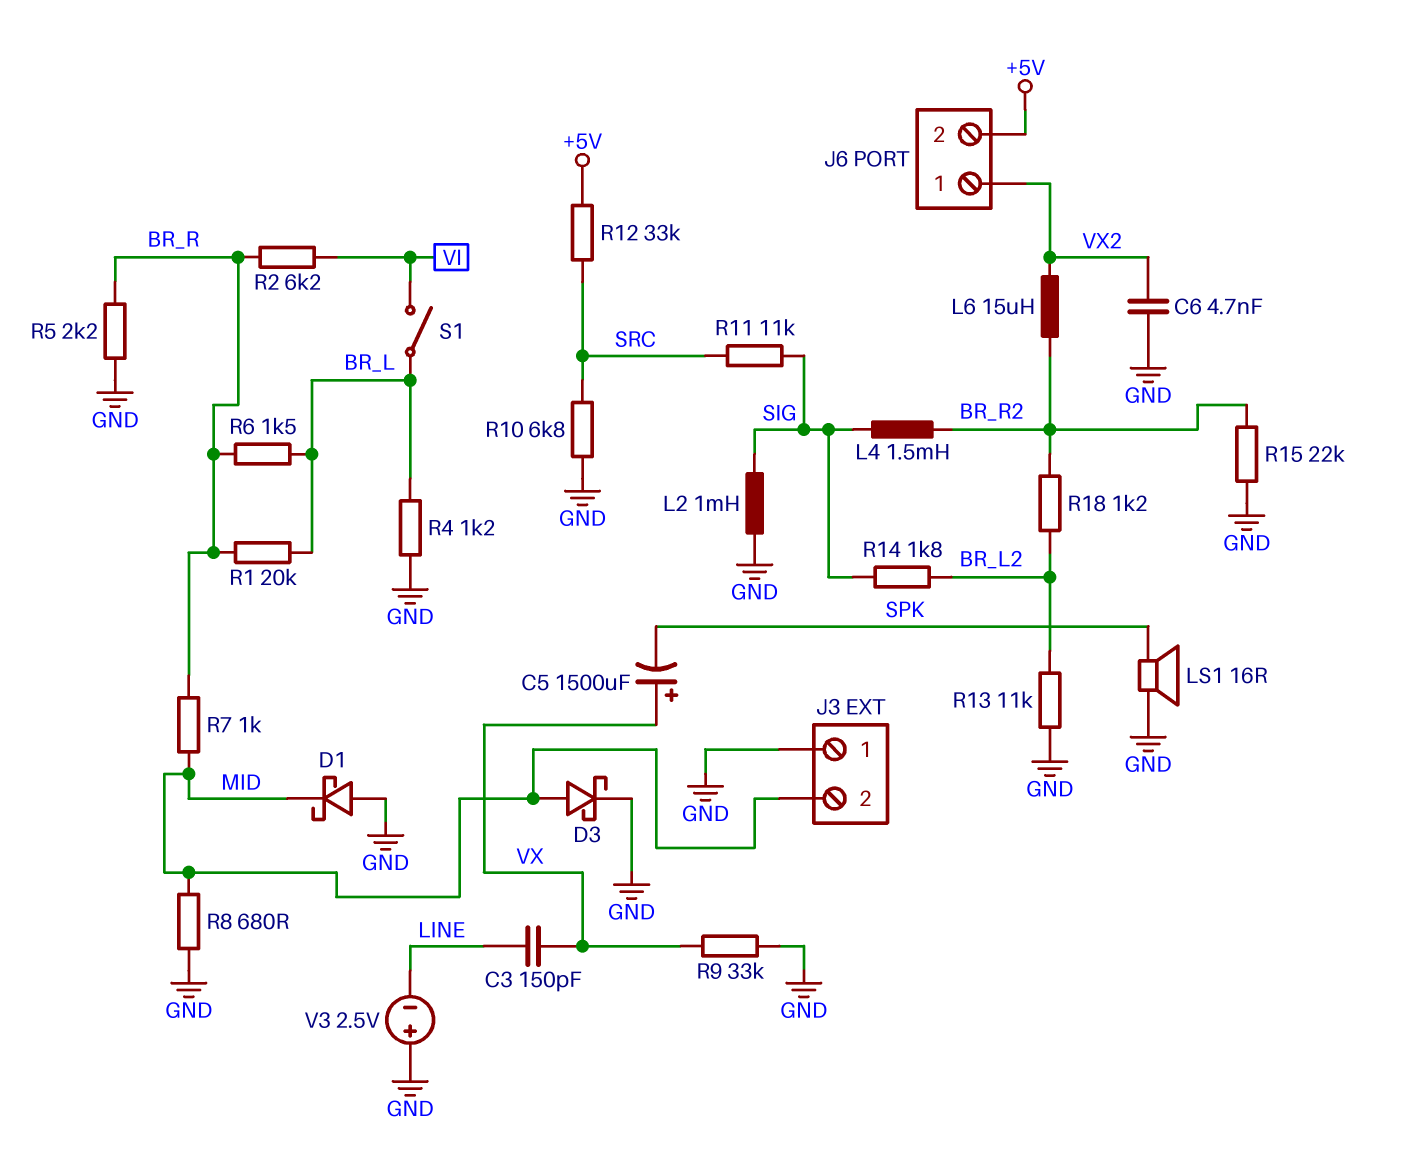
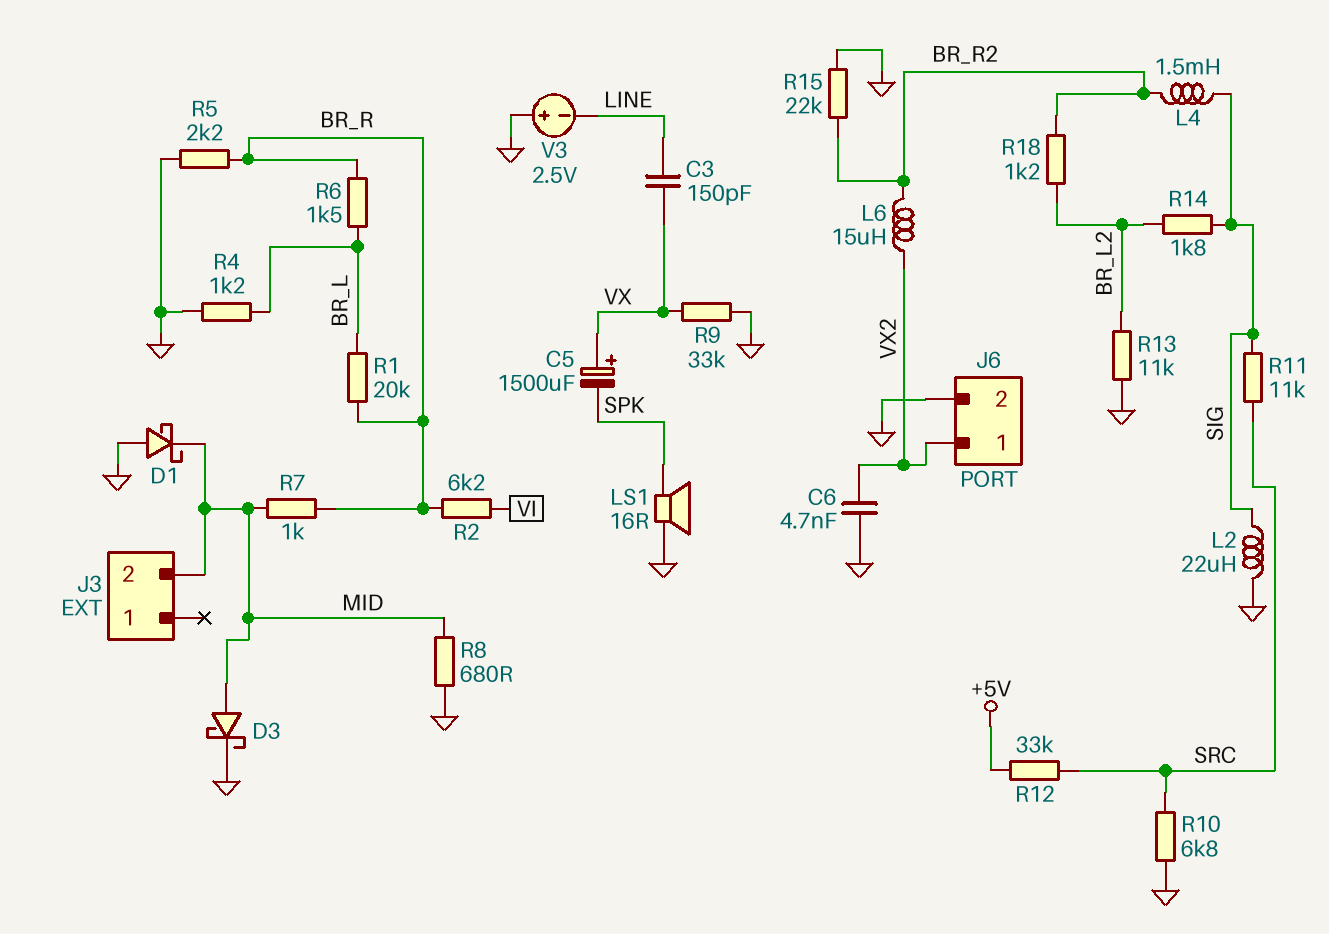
J3 pin 1: GND -> none
J6 pin 2: +5V -> GND
L2: 1mH (GND, SIG) -> 22uH (GND, SIG)
S1: switch (BR_L, VI) -> none

